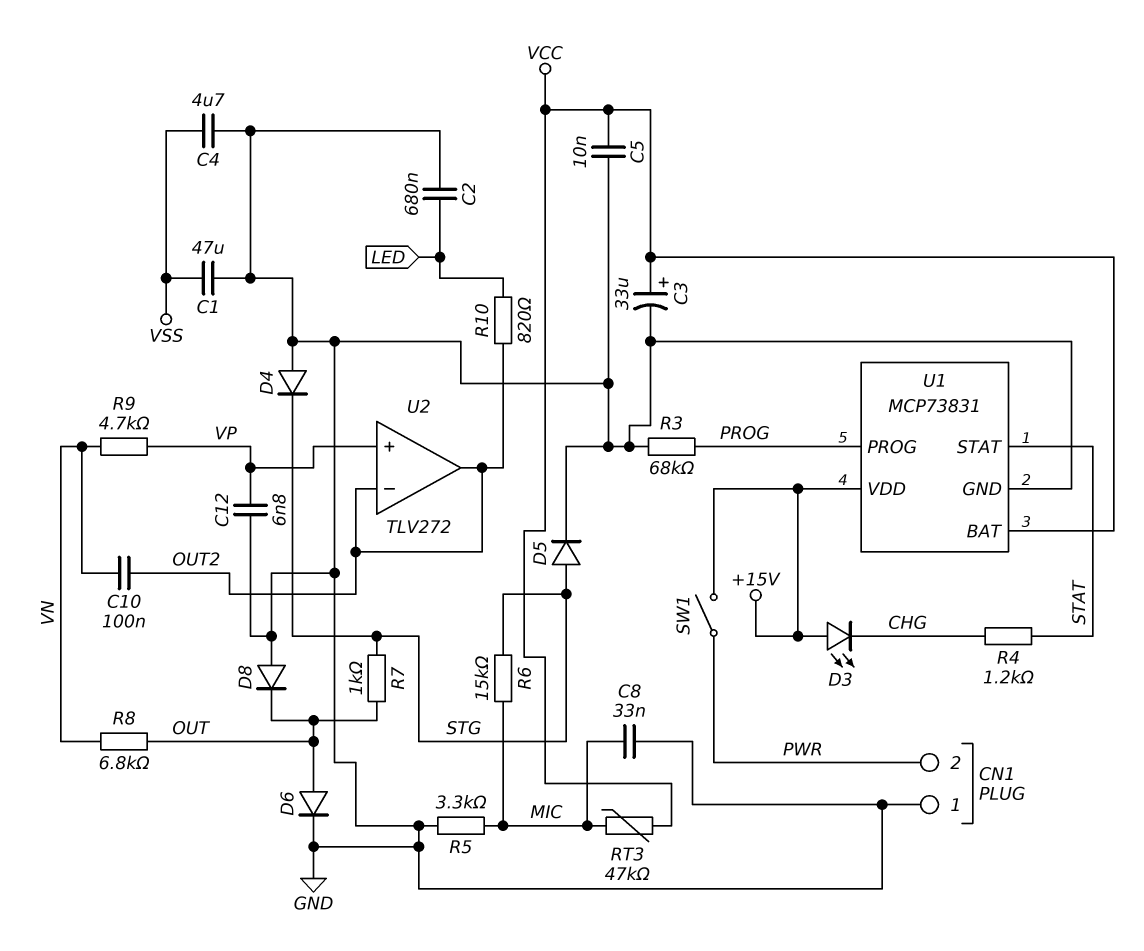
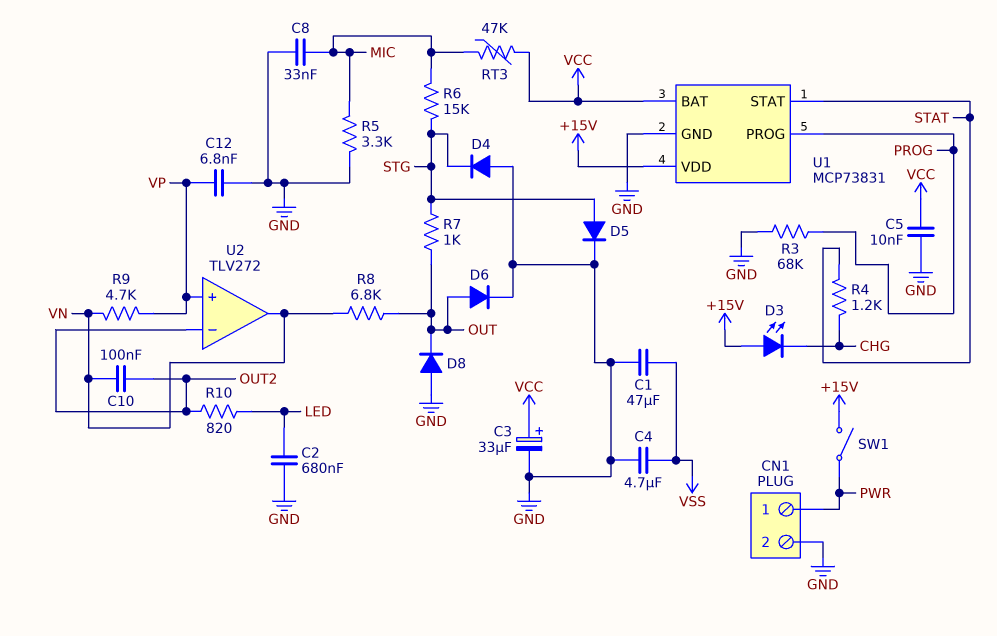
CN1 pin 1: GND -> PWR
CN1 pin 2: PWR -> GND
U2 pin out: OUT2 -> VN

